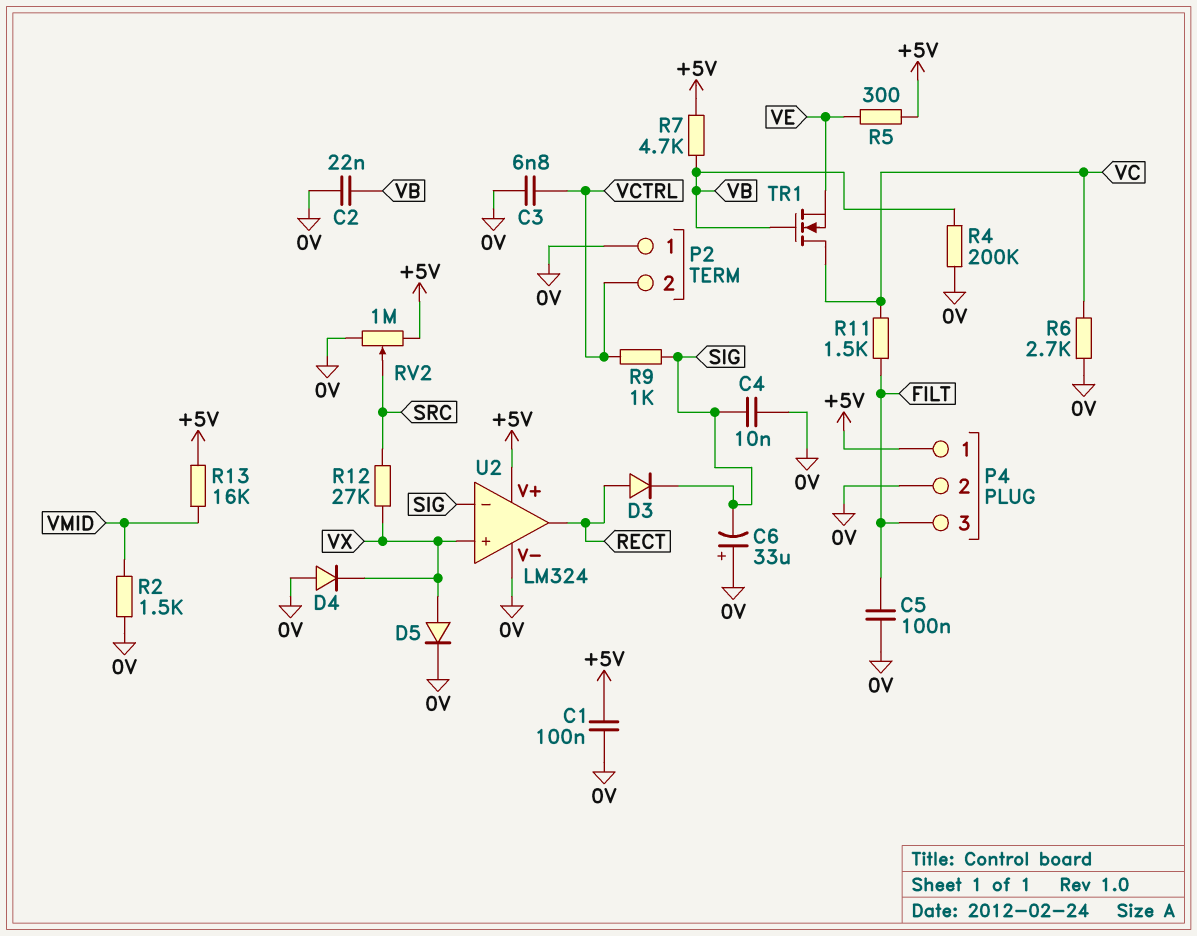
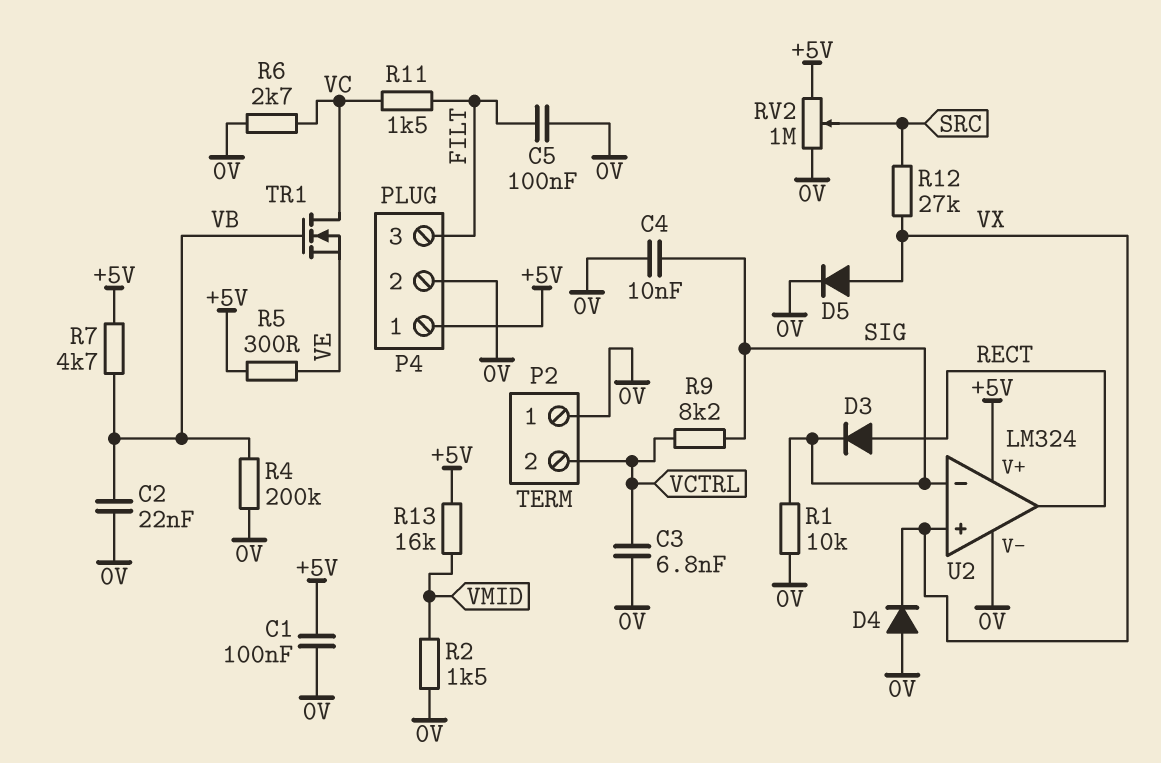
C6: 33uF (plus 0V, minus SIG) -> none
R1: none -> 10k (0V, SIG)
R9: 1k (SIG, VCTRL) -> 8.2k (SIG, VCTRL)

